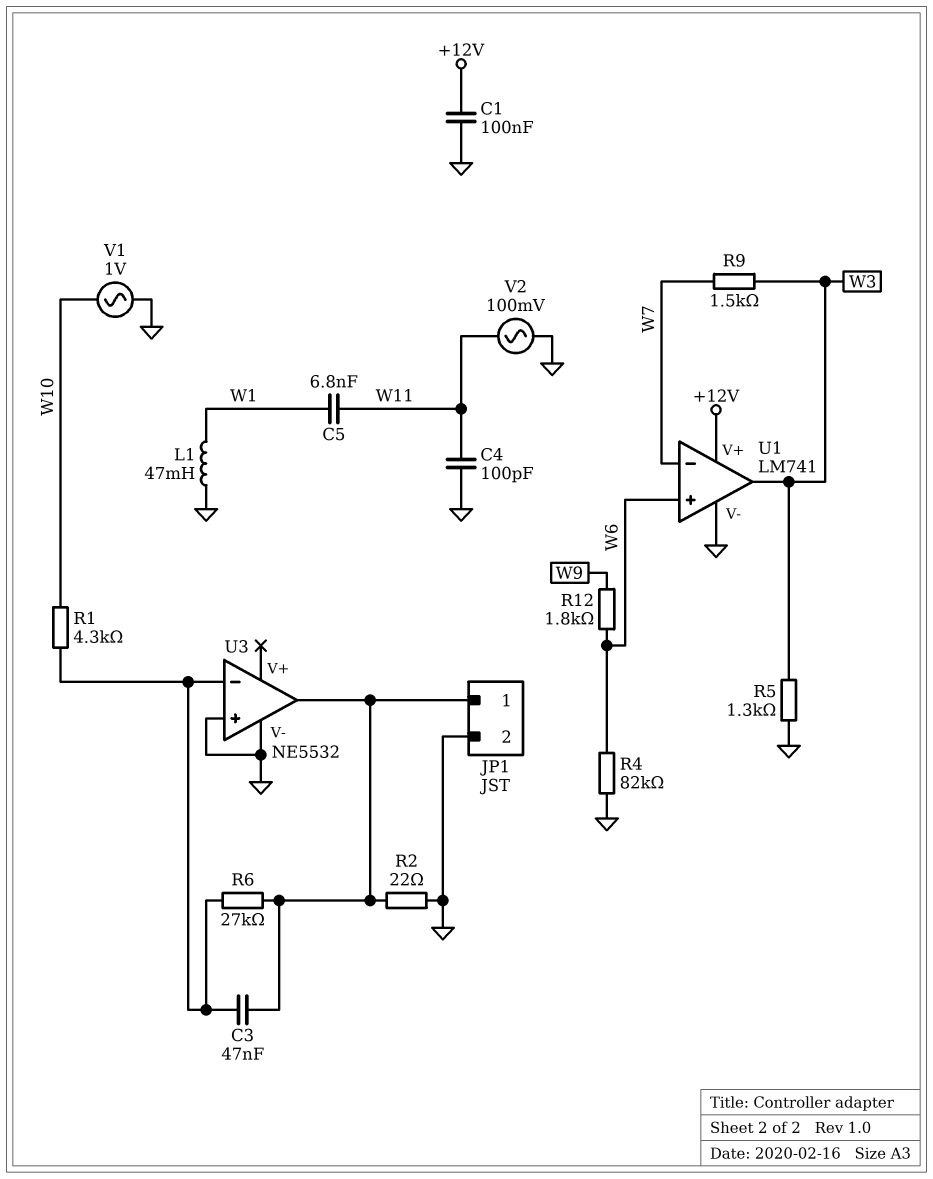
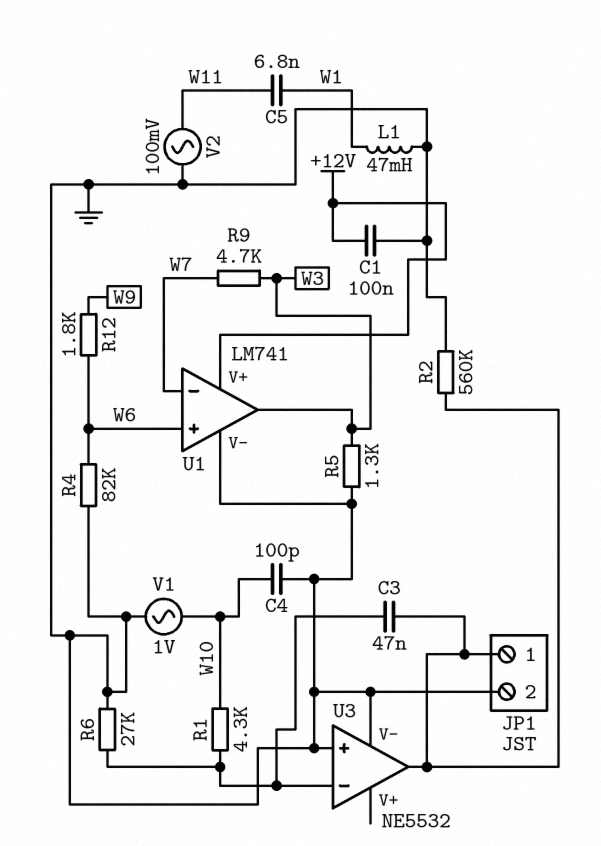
C4: 100pF (GND, W11) -> 100pF (GND, W10)
R2: 22 (GND, JP1/1) -> 560k (GND, JP1/1)
R6: 27k (JP1/1, U3/in-) -> 27k (GND, U3/in-)
R9: 1.5k (W3, W7) -> 4.7k (W3, W7)

